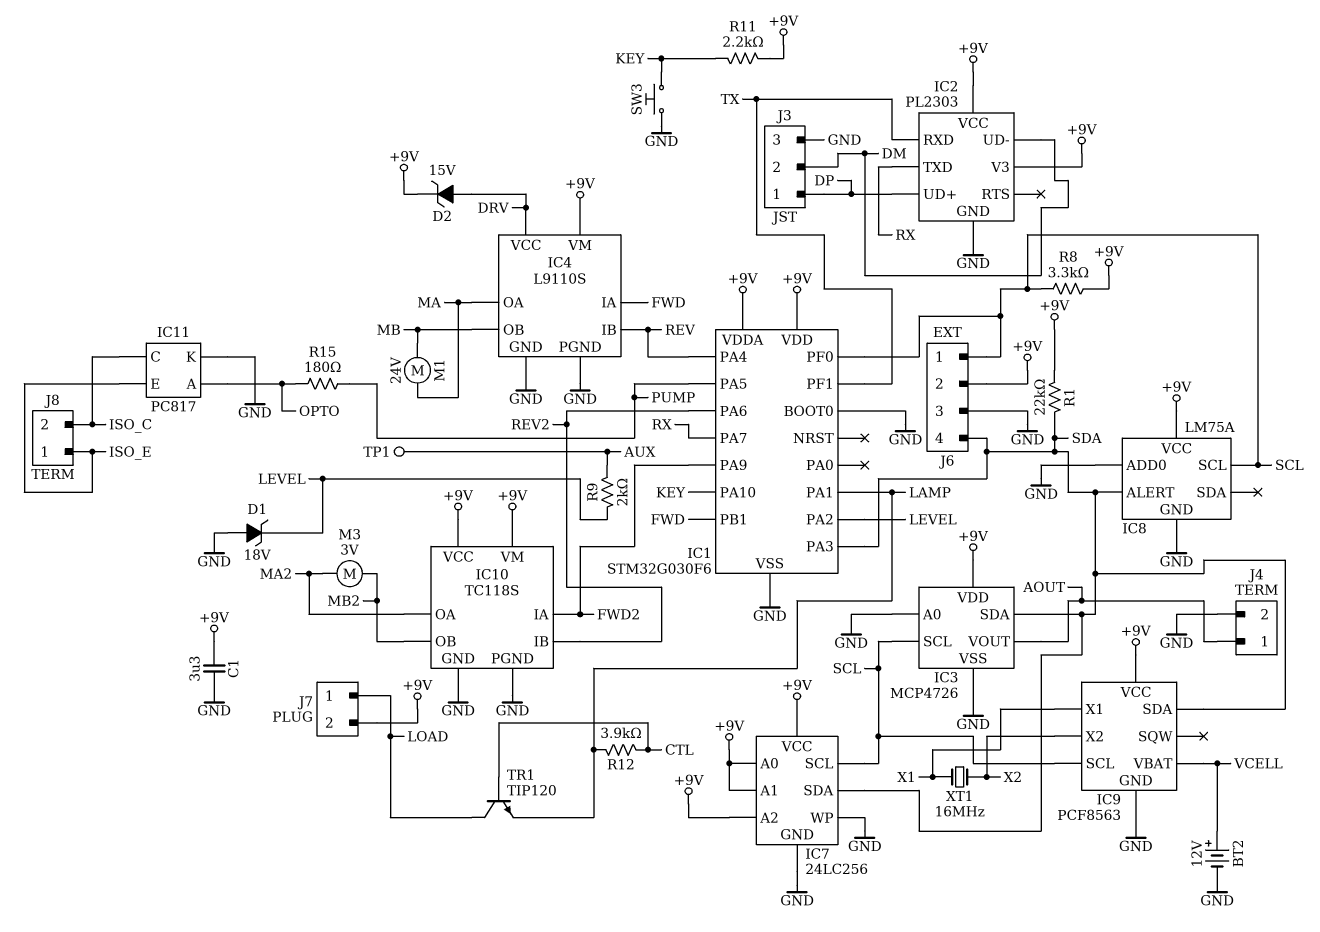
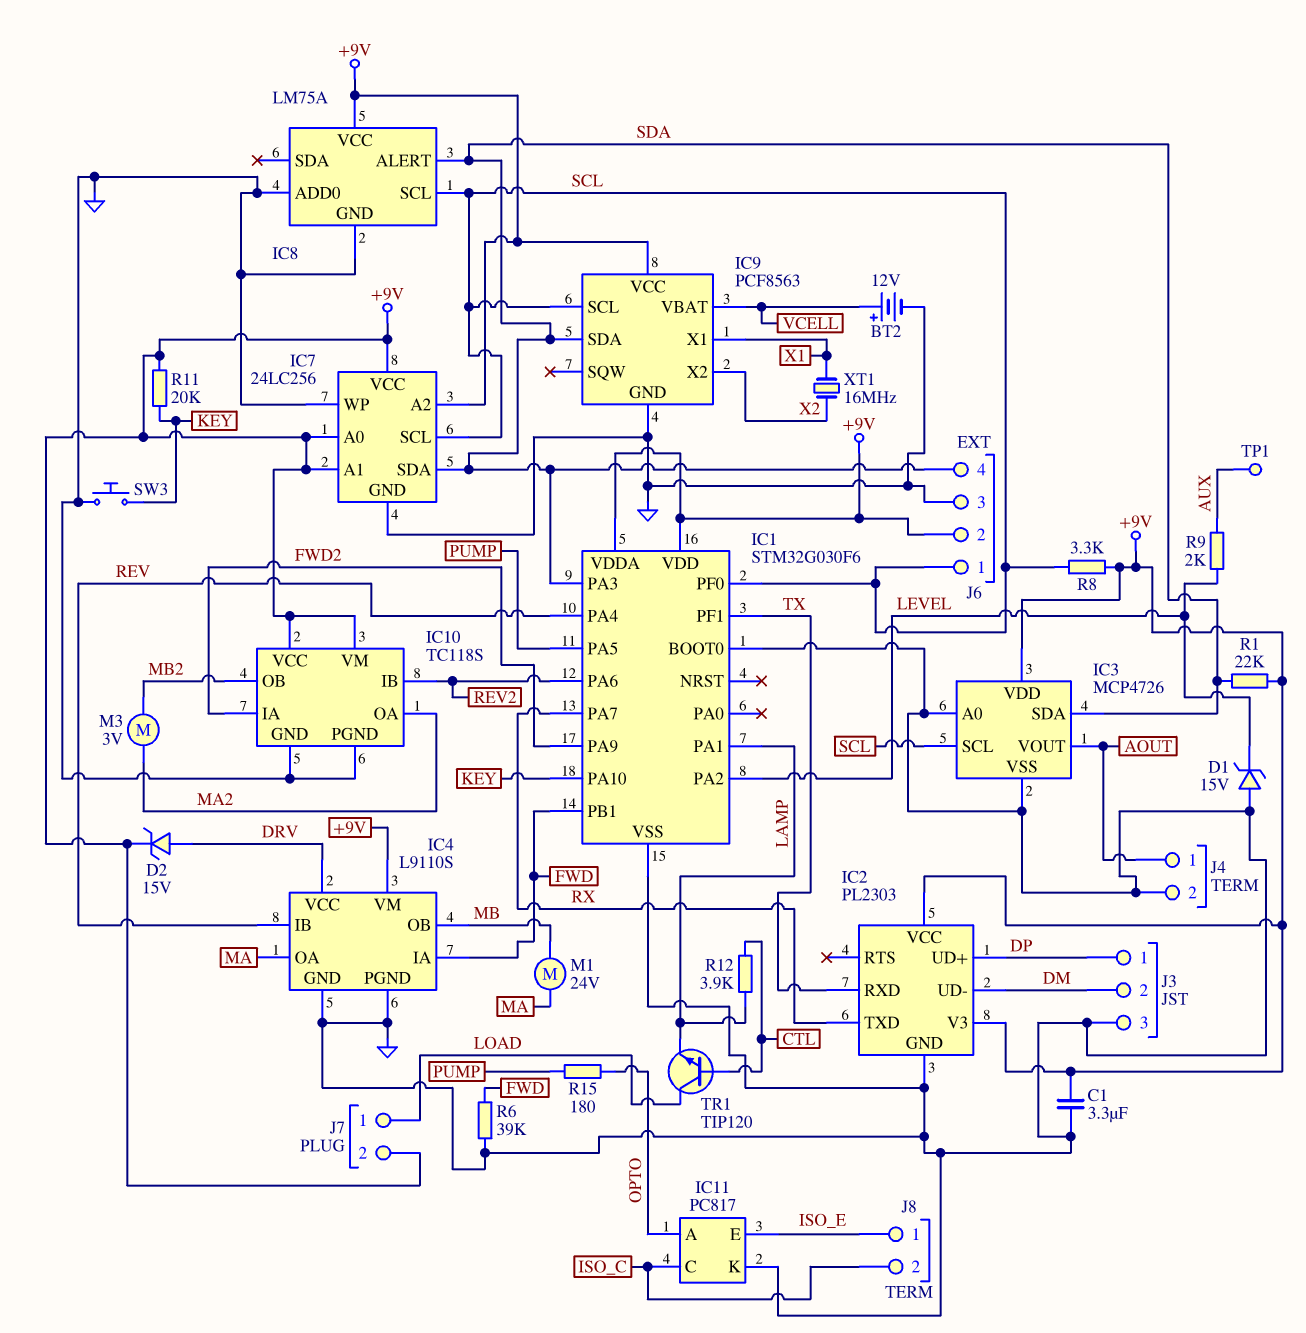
D1: zener 18V (A GND, K LEVEL) -> zener 15V (A GND, K LEVEL)
R6: none -> 39k (FWD, GND)
R11: 2.2k (+9V, KEY) -> 20k (+9V, KEY)

